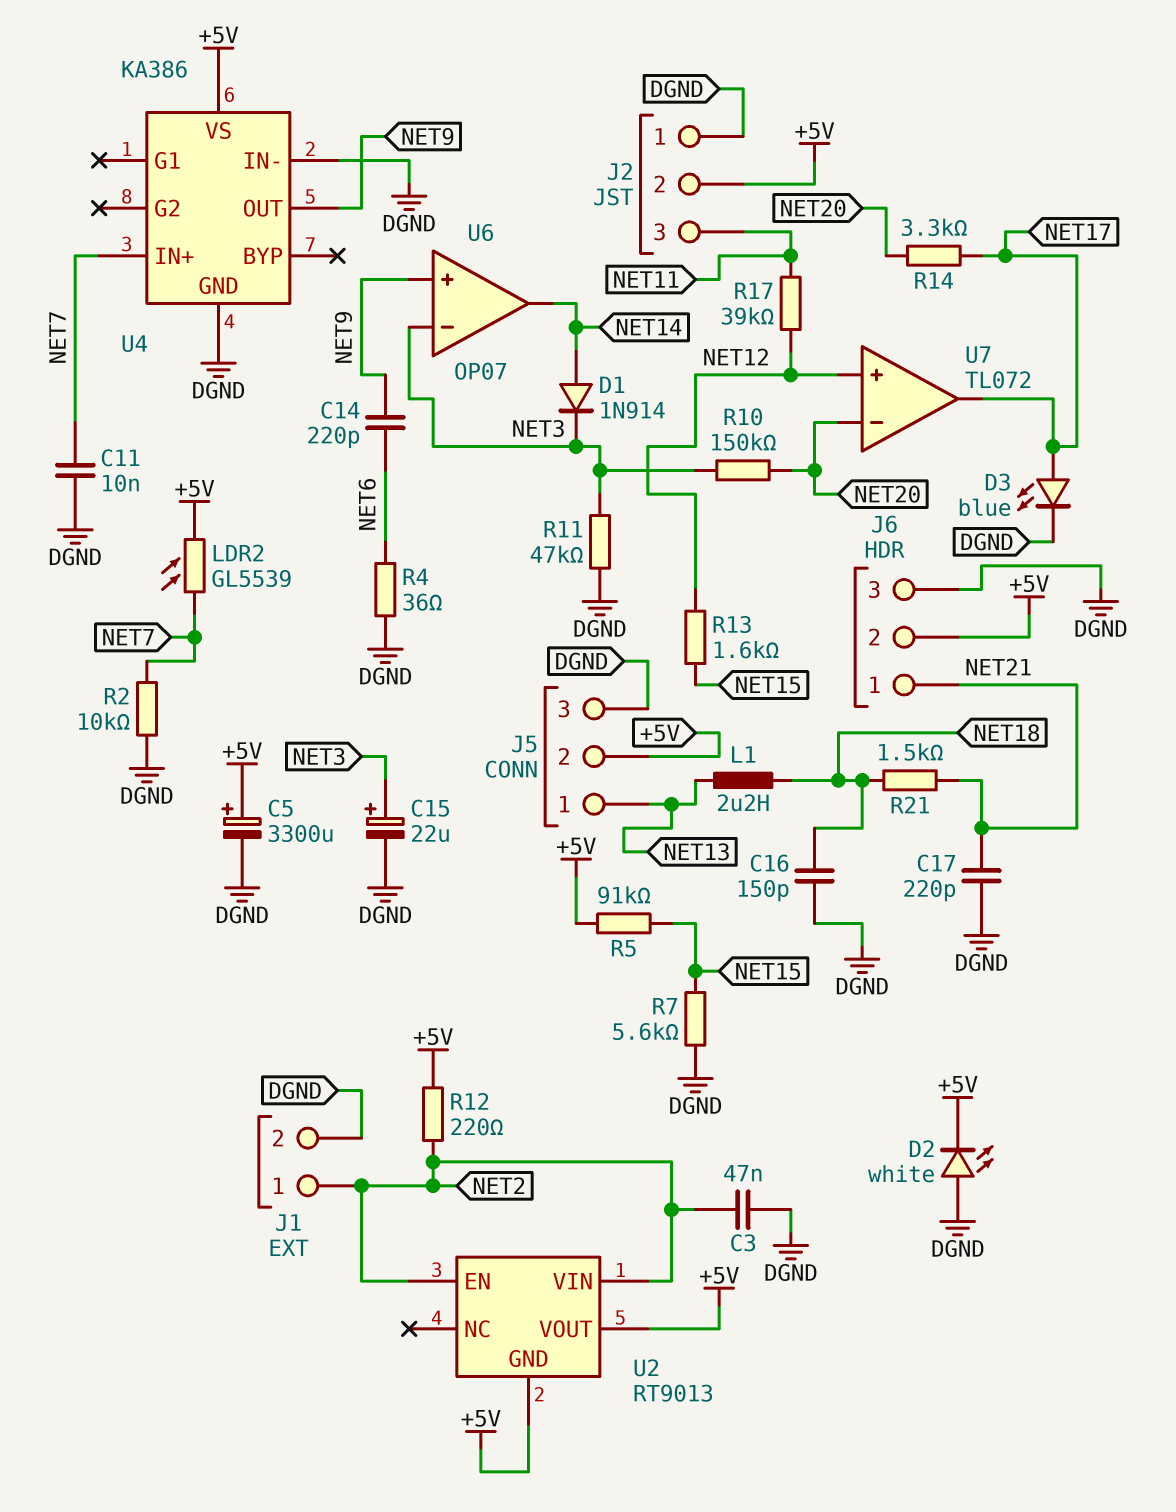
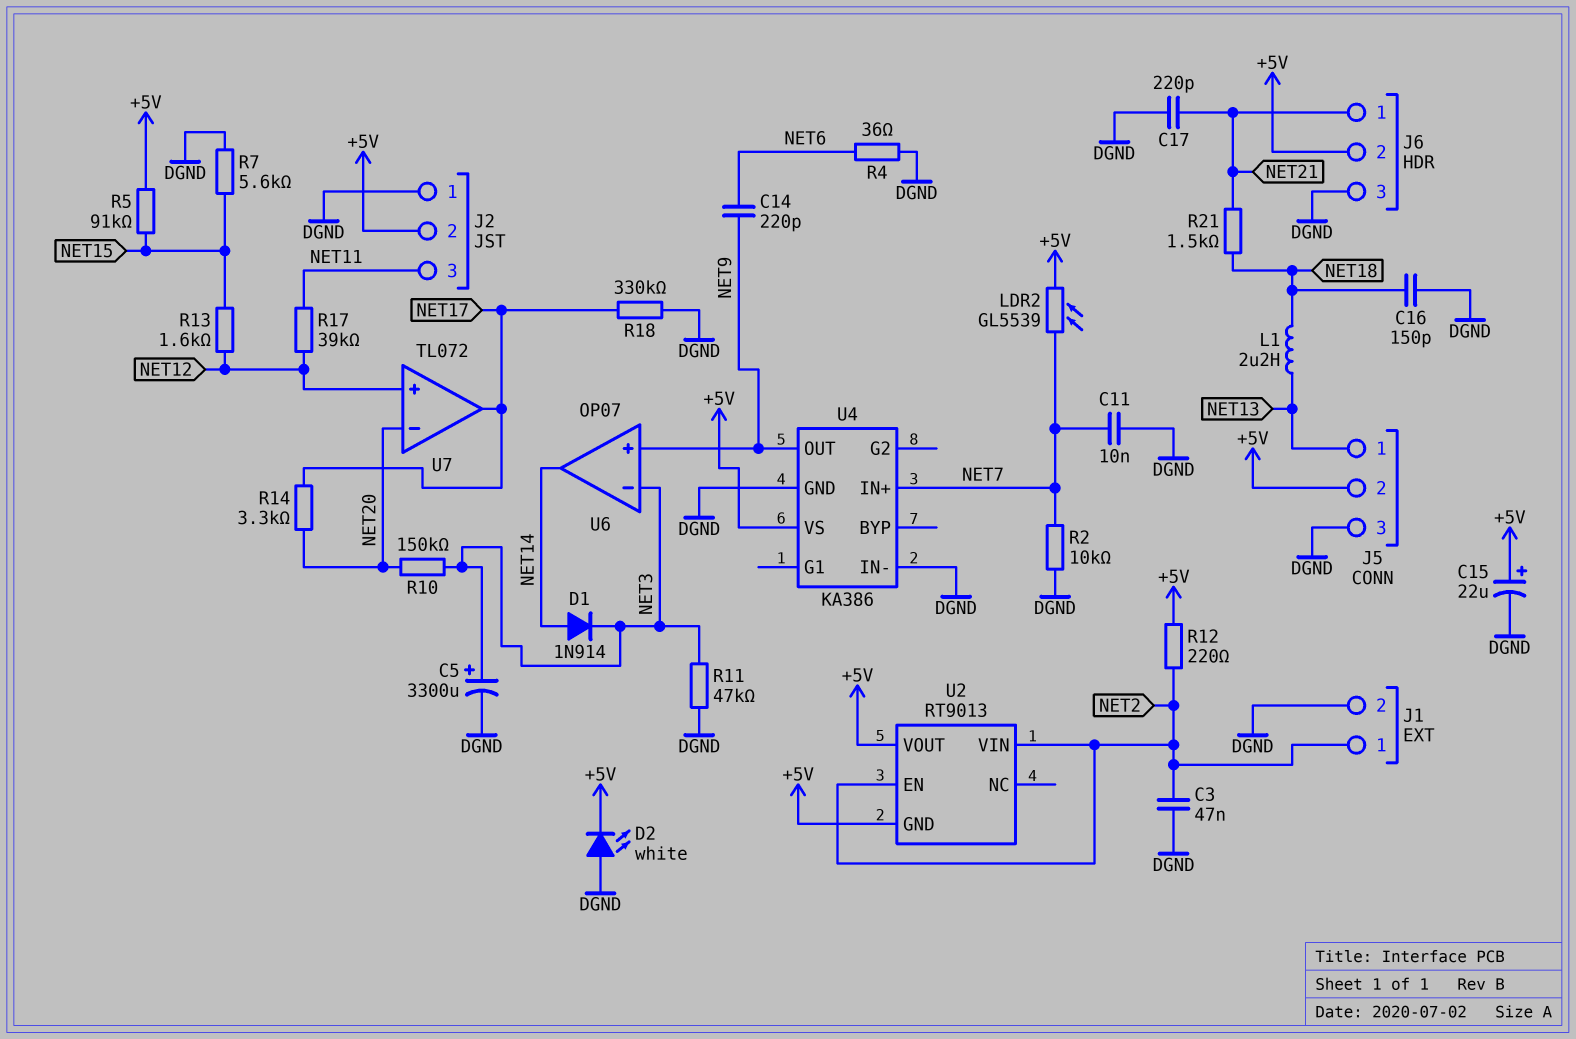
C5: 3300uF (plus +5V, minus DGND) -> 3300uF (plus NET3, minus DGND)
C15: 22uF (plus NET3, minus DGND) -> 22uF (plus +5V, minus DGND)
D3: LED blue (A NET17, K DGND) -> none
R18: none -> 330k (DGND, NET17)

